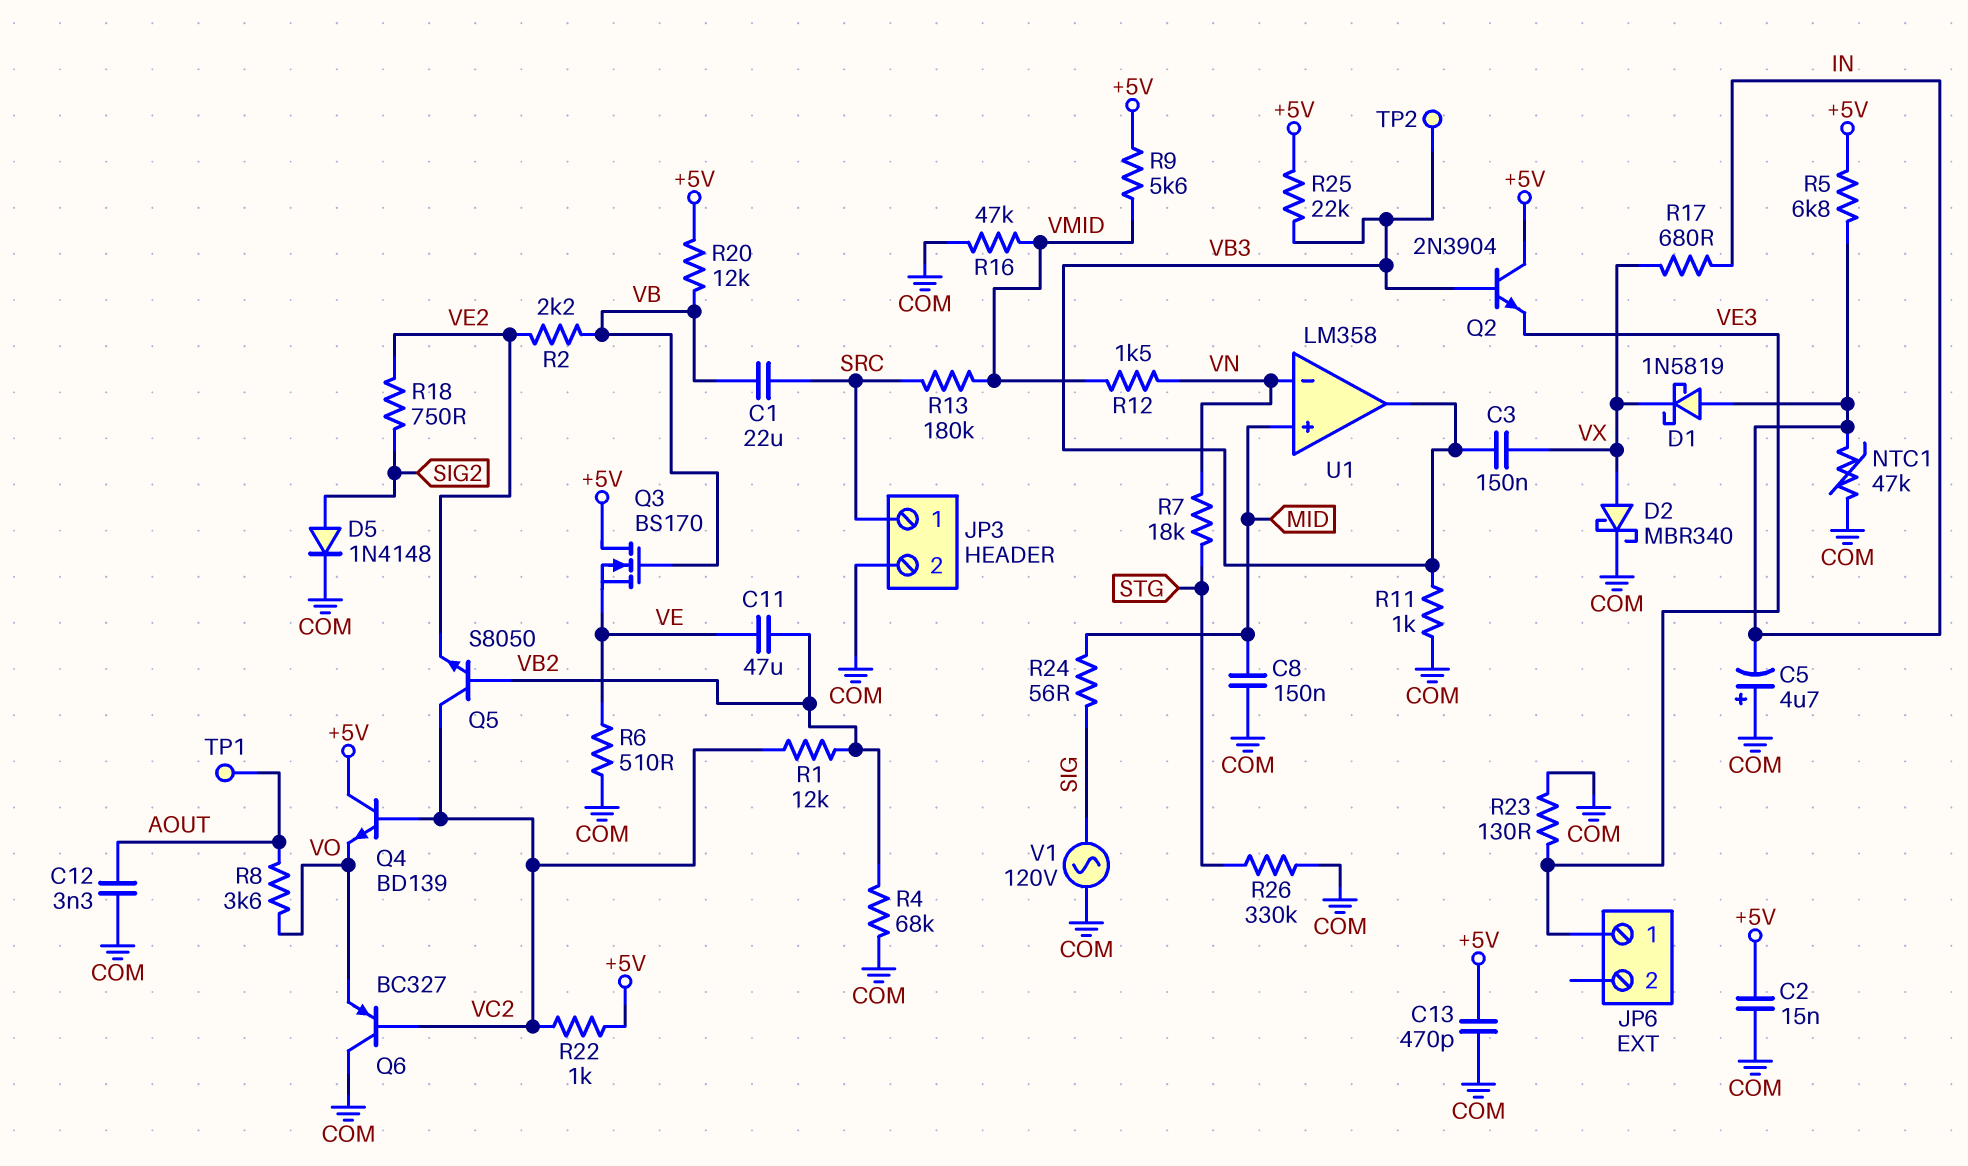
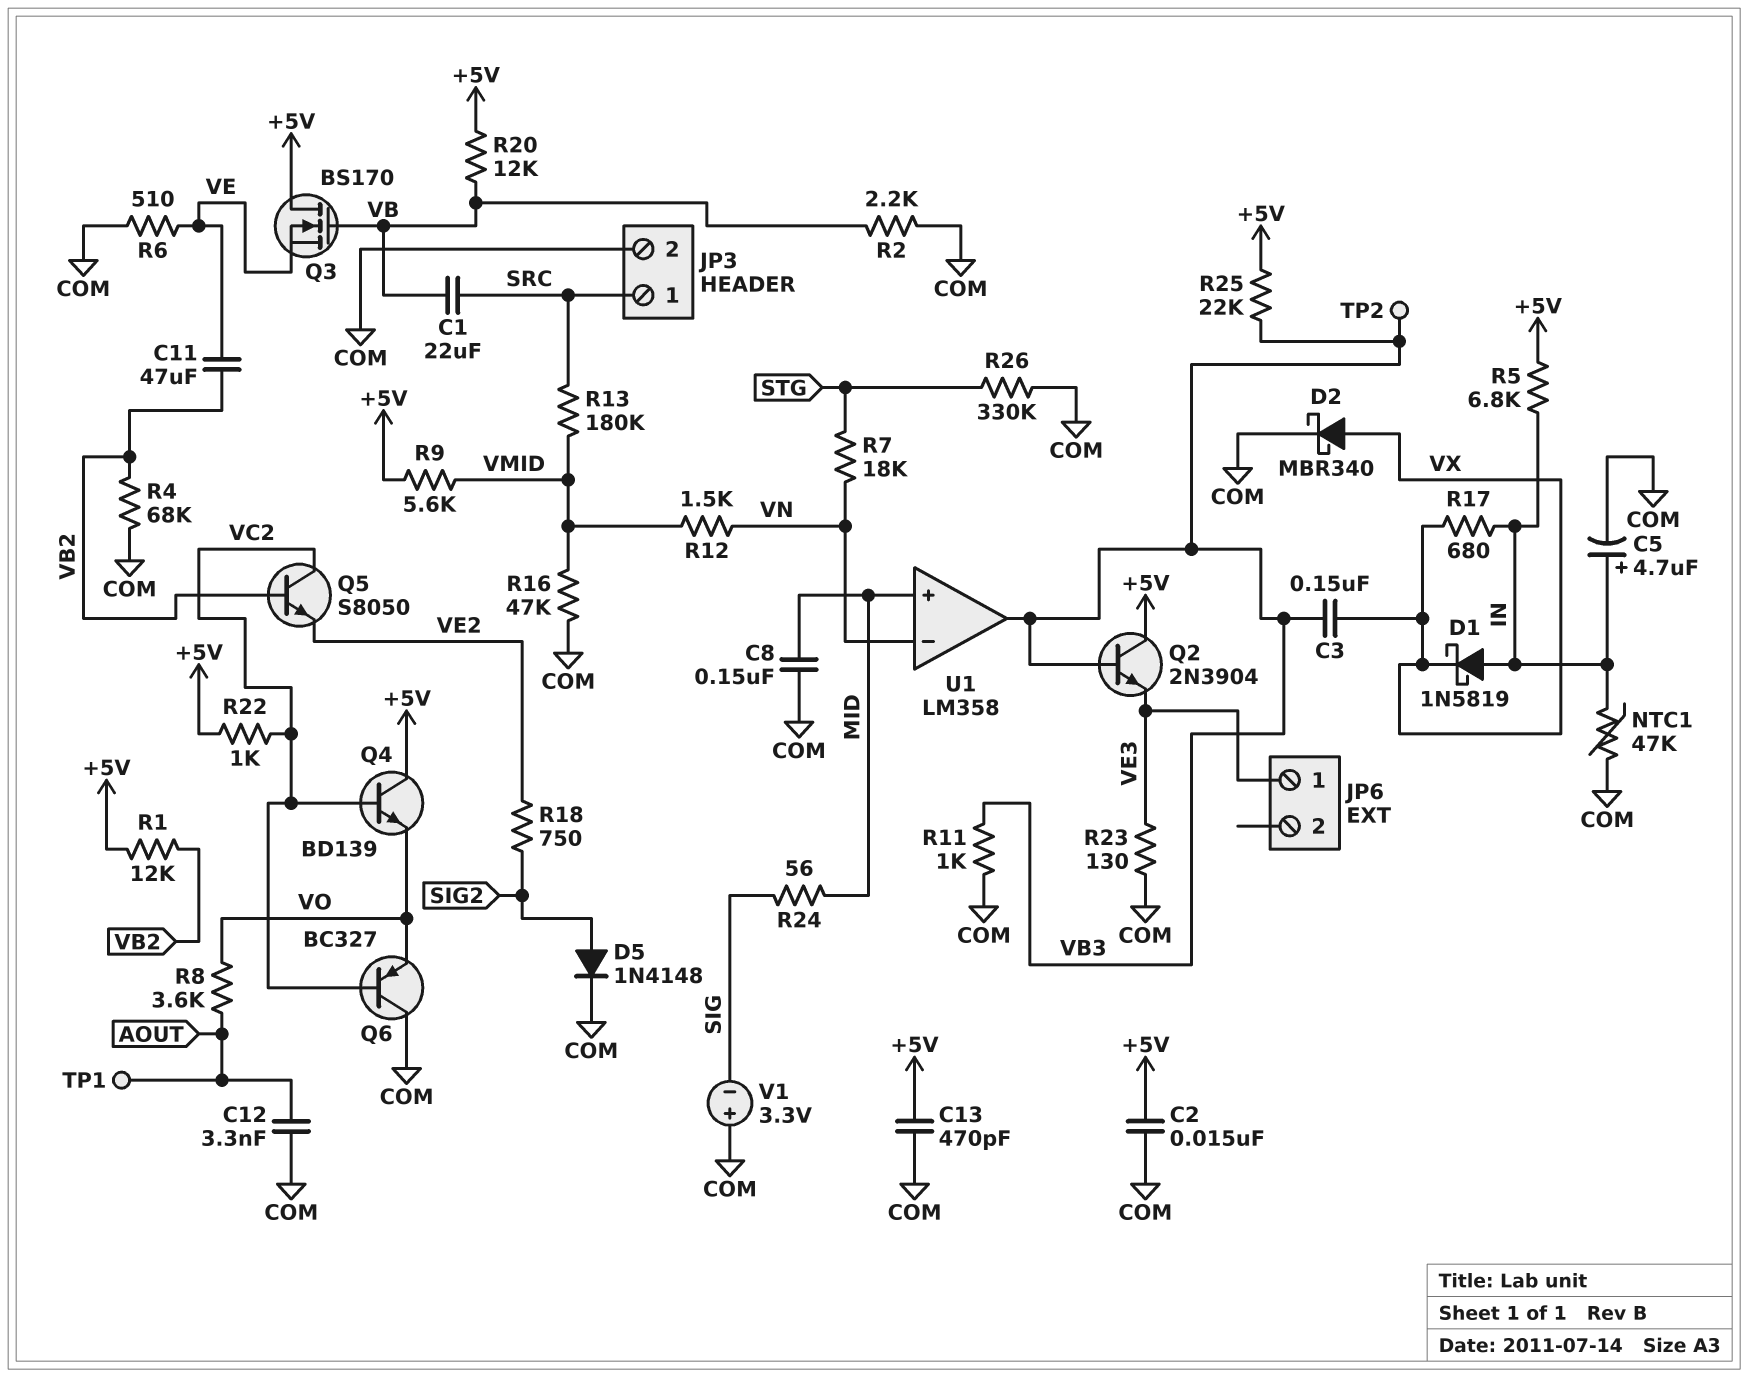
C5: 4.7uF (plus COM, minus IN) -> 4.7uF (plus IN, minus COM)
R1: 12k (VB2, VC2) -> 12k (+5V, VB2)
R2: 2.2k (VB, VE2) -> 2.2k (COM, VB)
V1: AC 120V (COM, SIG) -> 3.3V (plus COM, minus SIG)

